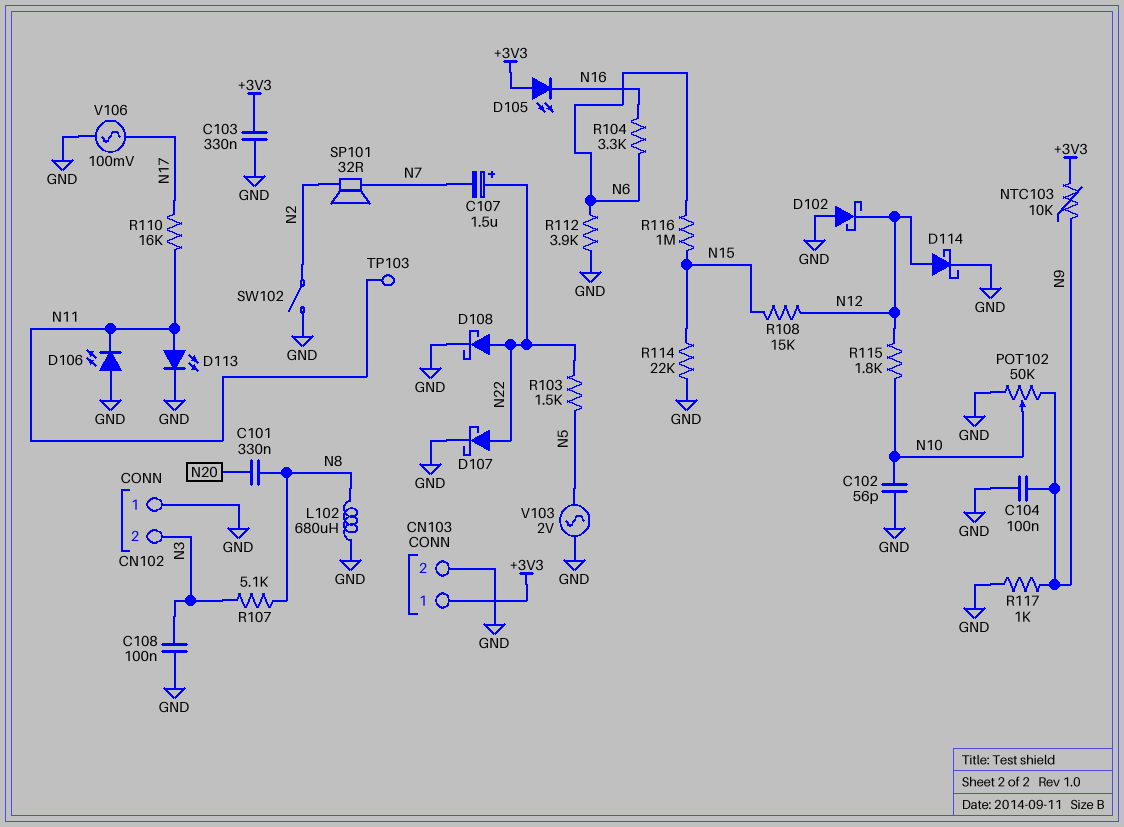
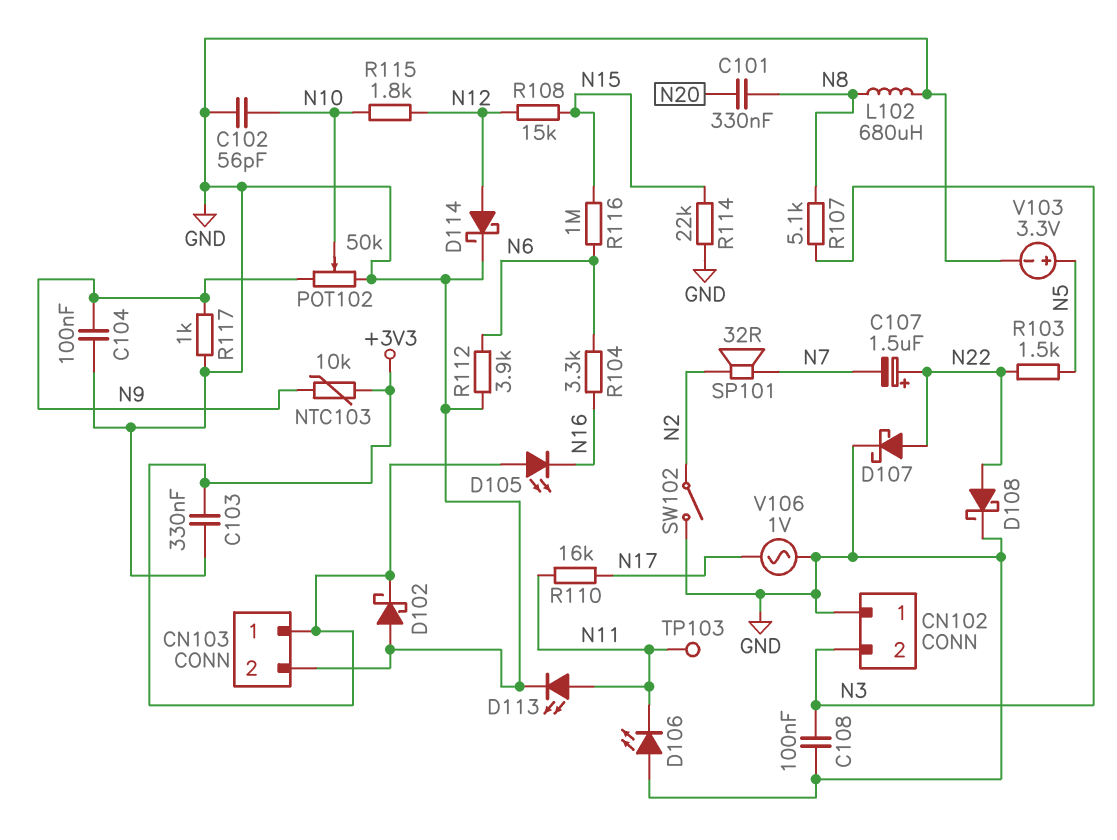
D102: schottky (A GND, K N12) -> schottky (A GND, K +3V3)
V103: AC 2V (GND, N5) -> 3.3V (plus N5, minus GND)
V106: AC 100mV (GND, N17) -> AC 1V (GND, N17)

